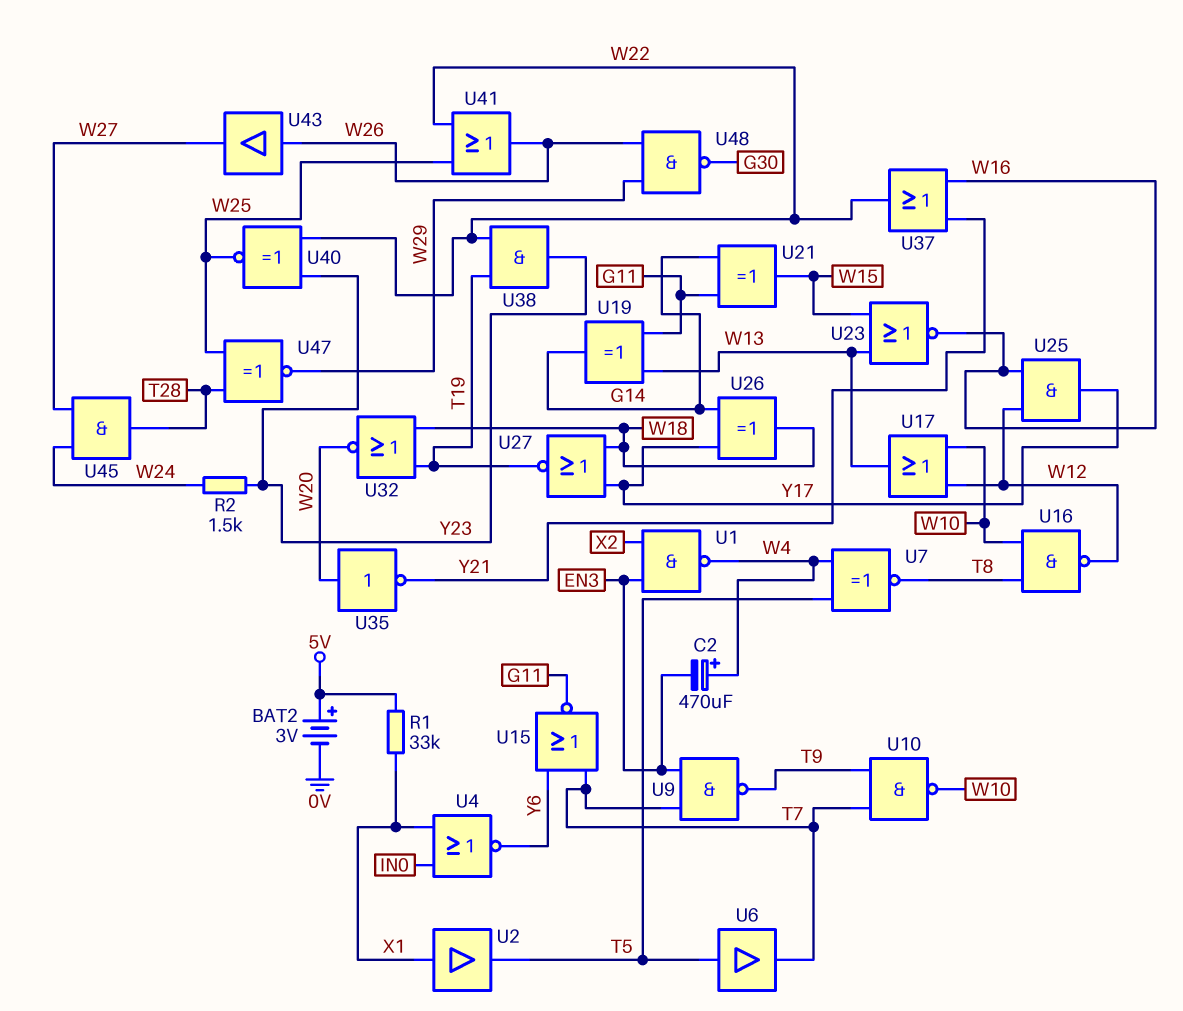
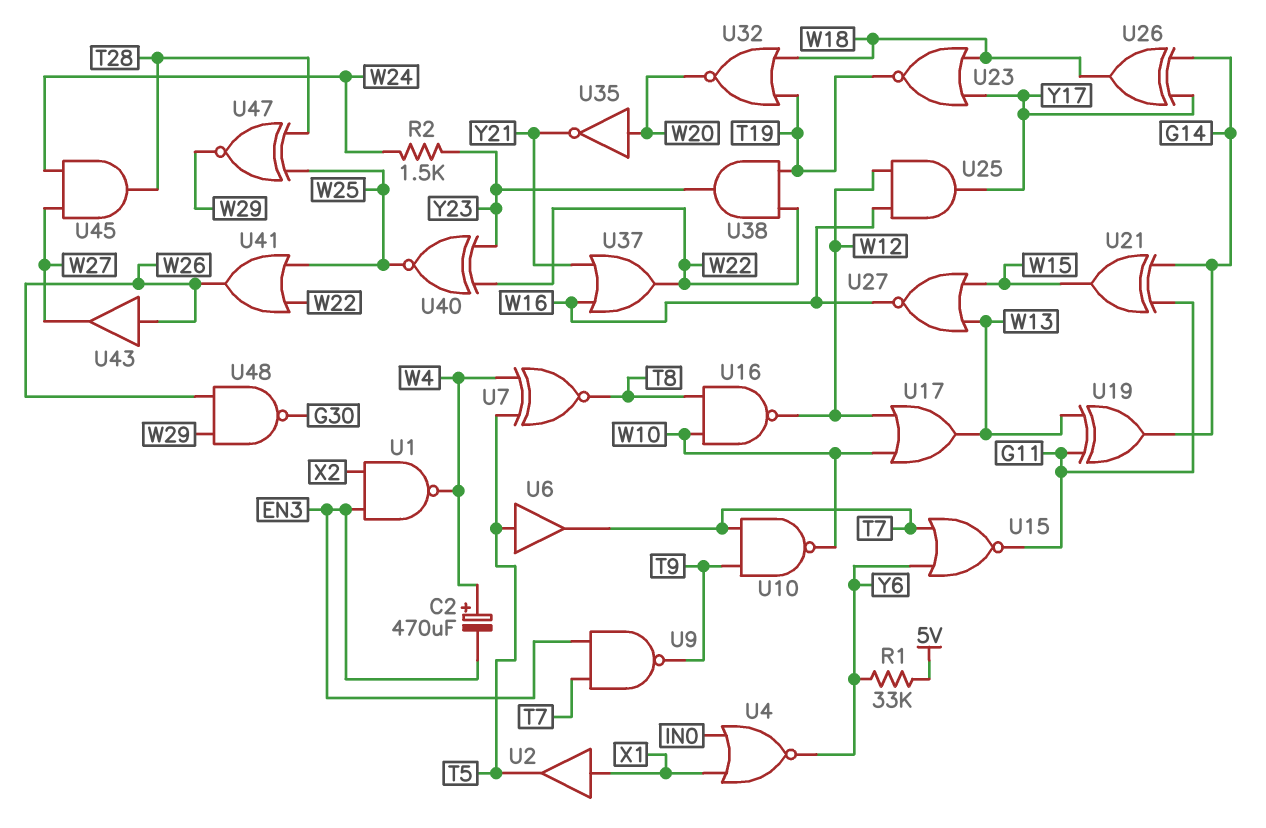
BAT2: 3V (plus 5V, minus 0V) -> none
R1: 33k (5V, X1) -> 33k (5V, Y6)
U23: NOR (in W13, in W15, out W16) -> NOR (in W18, in Y17, out T19)
U27: NOR (in W18, in Y17, out T19) -> NOR (in W13, in W15, out W16)

